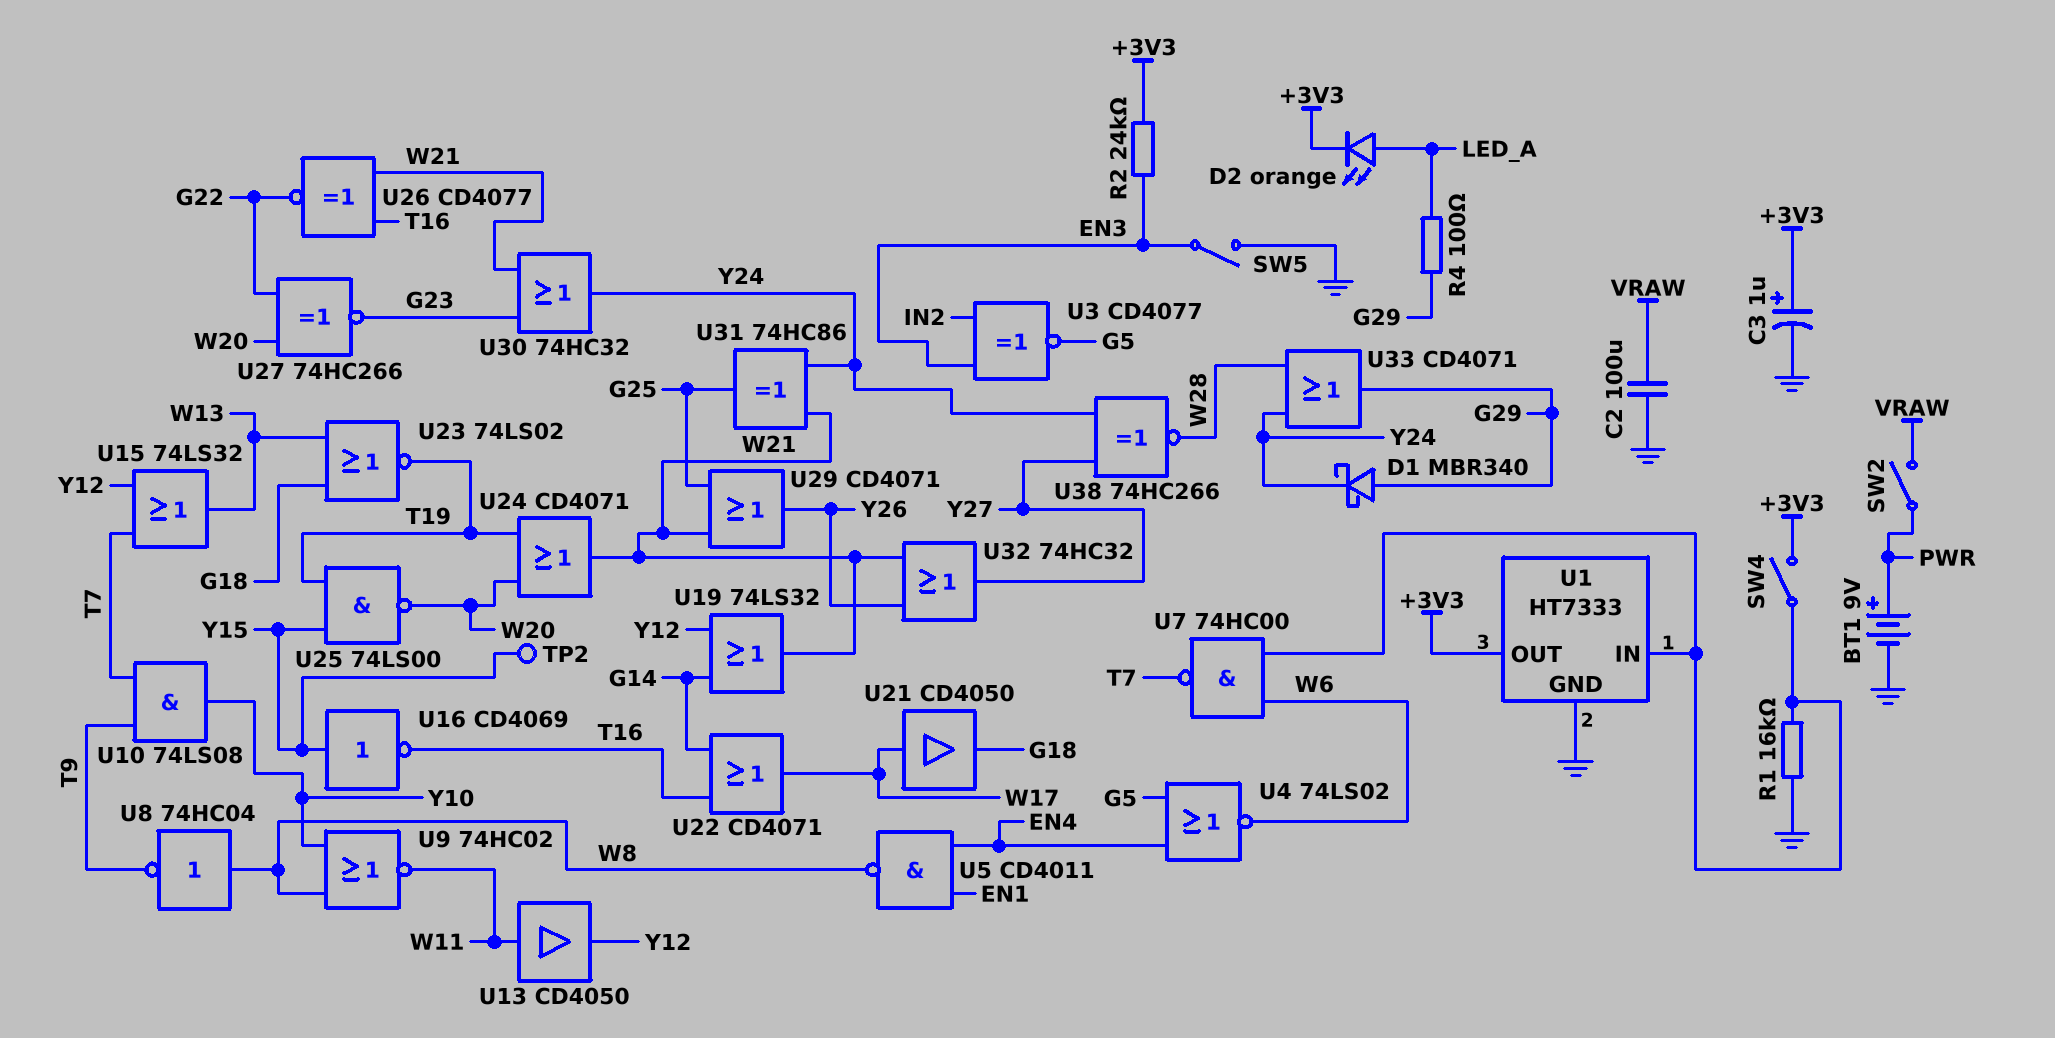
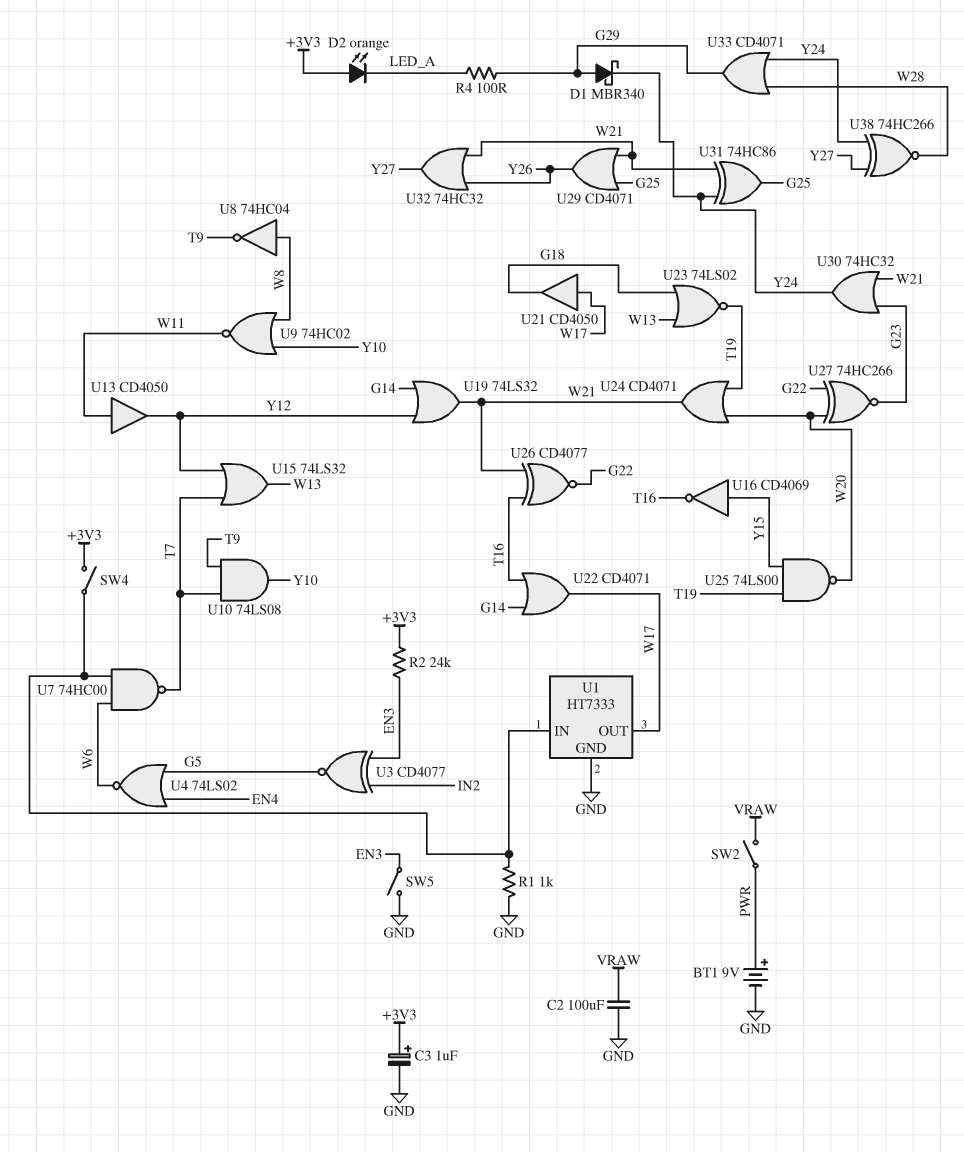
D2: LED orange (A LED_A, K +3V3) -> LED orange (A +3V3, K LED_A)
R1: 16k (GND, U1/IN) -> 1k (GND, U1/IN)
TP2: test point (Y15) -> none
U1 pin OUT: +3V3 -> W17
U5: NAND CD4011 (in EN1, in EN4, out W8) -> none

